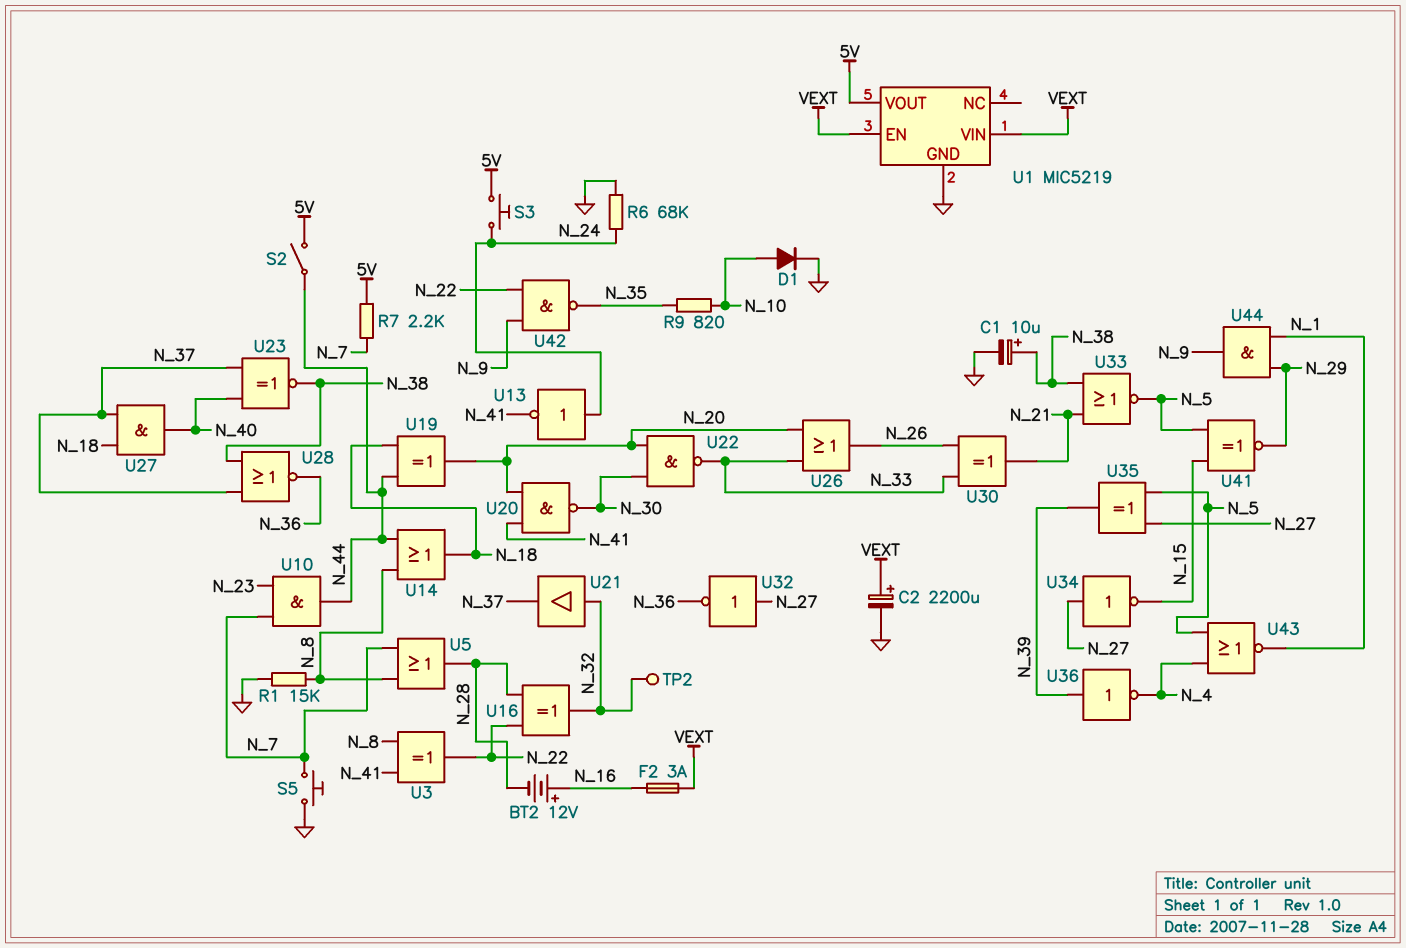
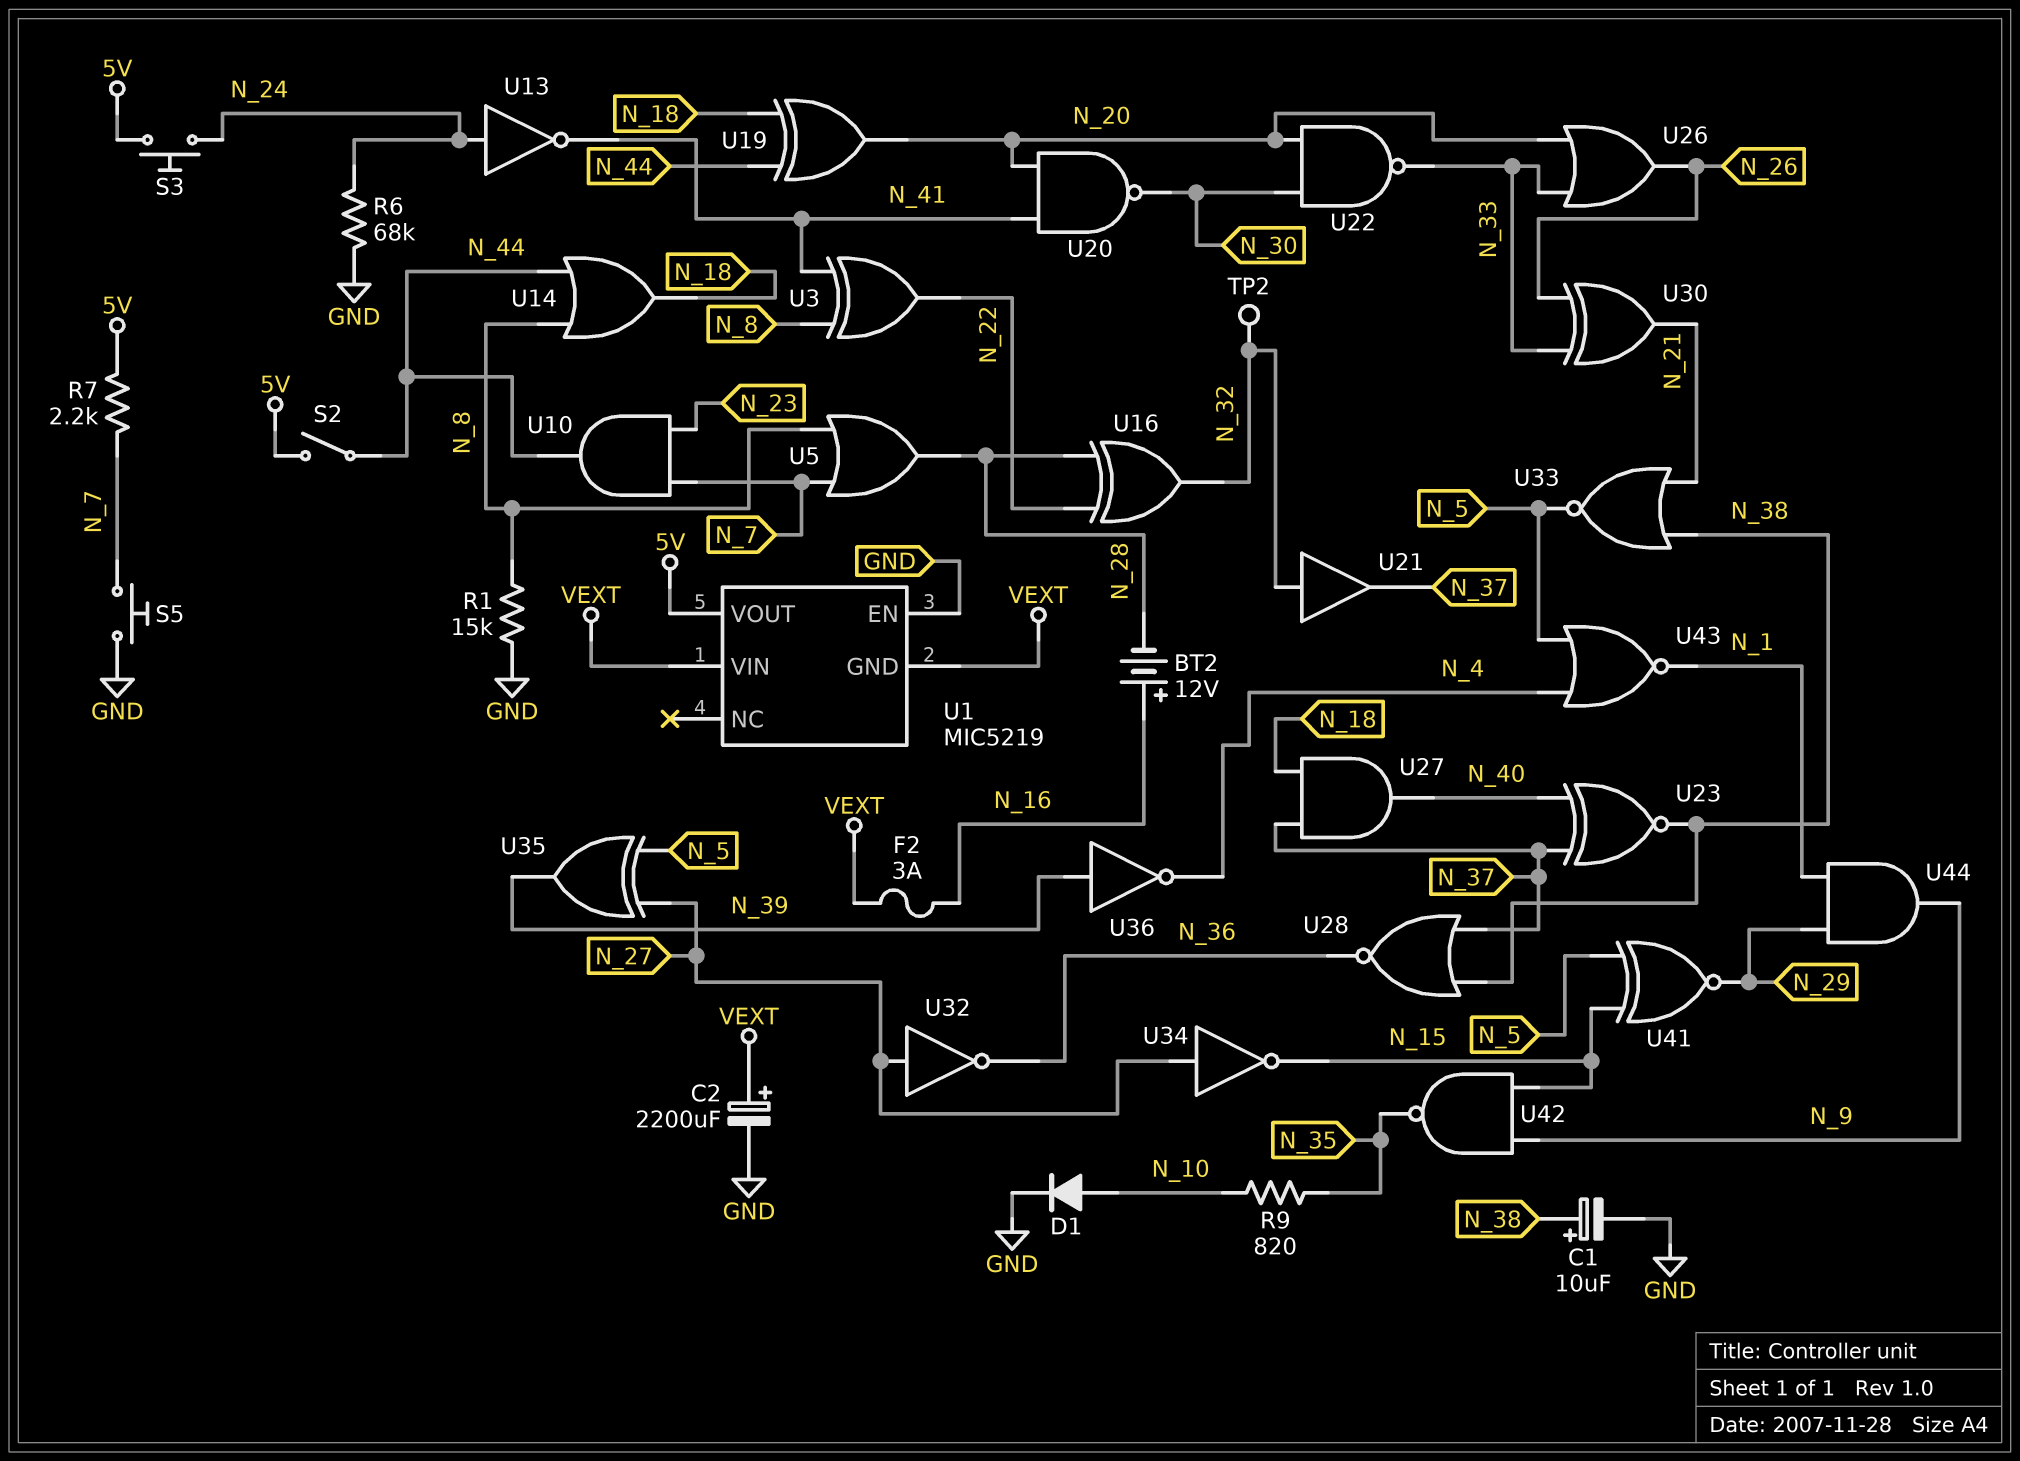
U1 pin EN: VEXT -> GND
U1 pin GND: GND -> VEXT
U42: NAND (in N_9, in N_22, out N_35) -> NAND (in N_9, in N_15, out N_35)

